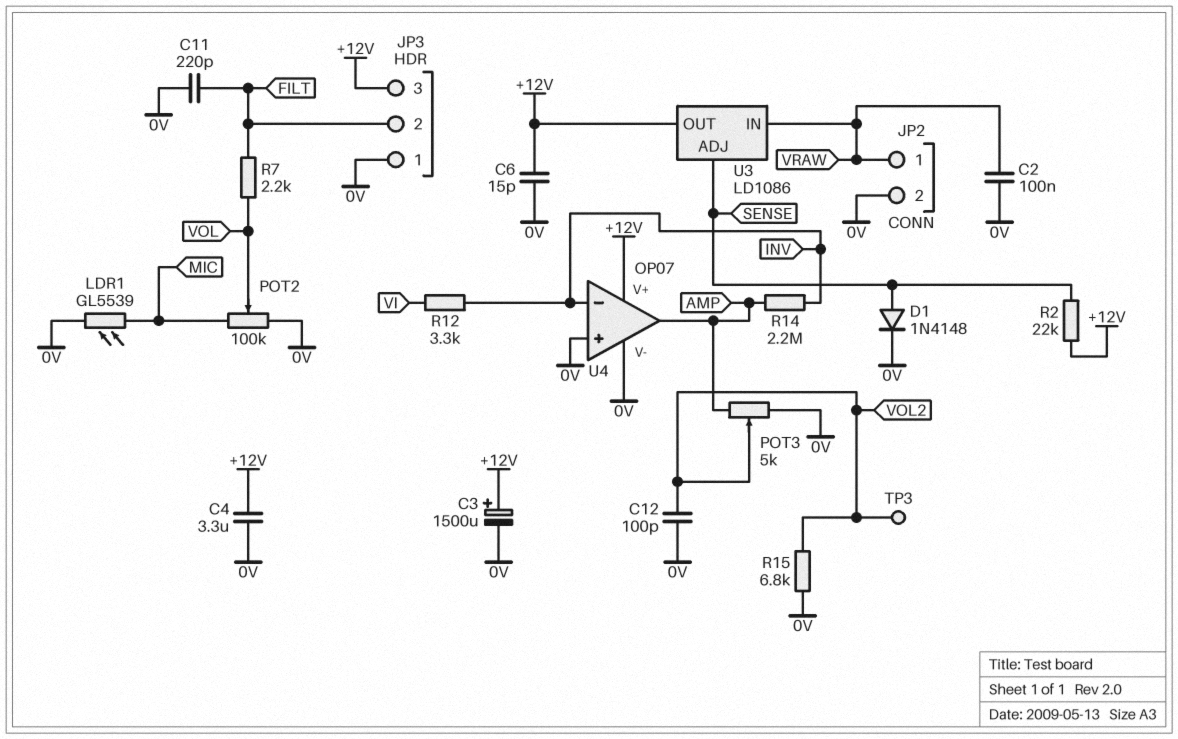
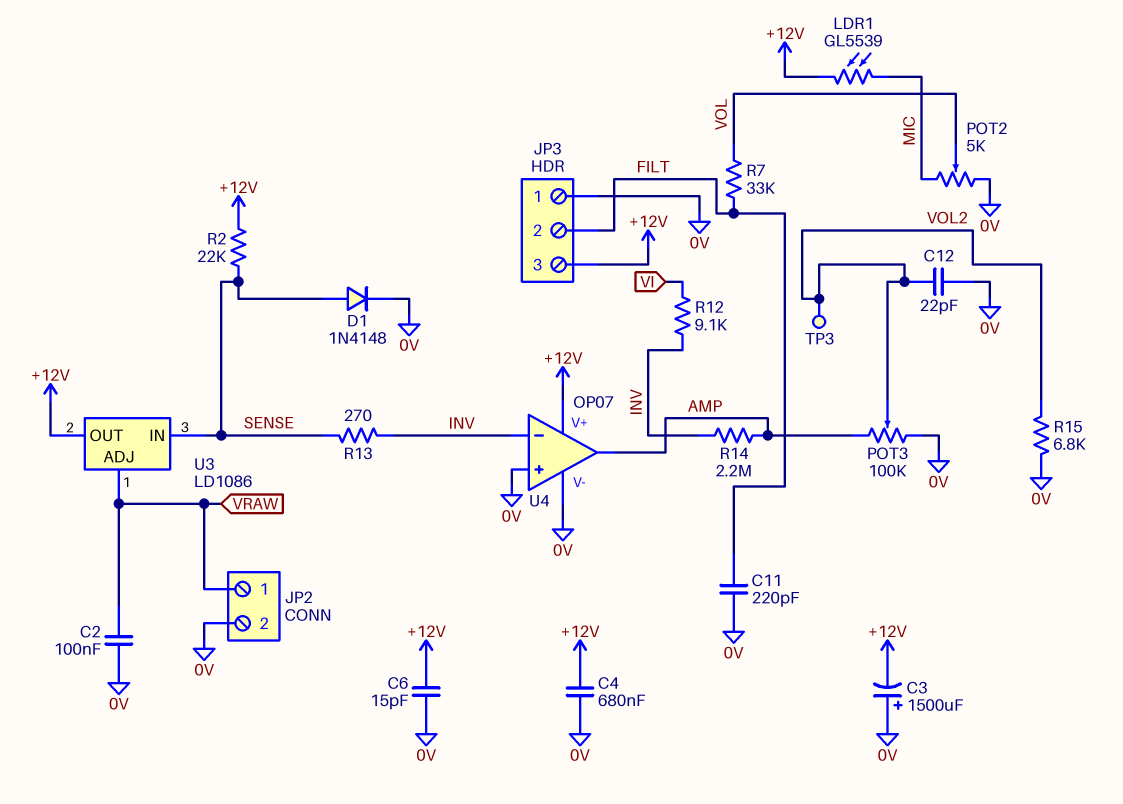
C3: 1500uF (plus +12V, minus 0V) -> 1500uF (plus 0V, minus +12V)
C4: 3.3uF (+12V, 0V) -> 680nF (+12V, 0V)
C12: 100pF (0V, VOL2) -> 22pF (0V, VOL2)
LDR1: GL5539 (0V, MIC) -> GL5539 (+12V, MIC)
POT2: 100k (0V, MIC, wiper VOL) -> 5k (0V, MIC, wiper VOL)
POT3: 5k (0V, AMP, wiper VOL2) -> 100k (0V, AMP, wiper VOL2)
R7: 2.2k (FILT, VOL) -> 33k (FILT, VOL)
R12: 3.3k (INV, VI) -> 9.1k (INV, VI)
R13: none -> 270 (INV, SENSE)
U3 pin ADJ: SENSE -> VRAW
U3 pin IN: VRAW -> SENSE

